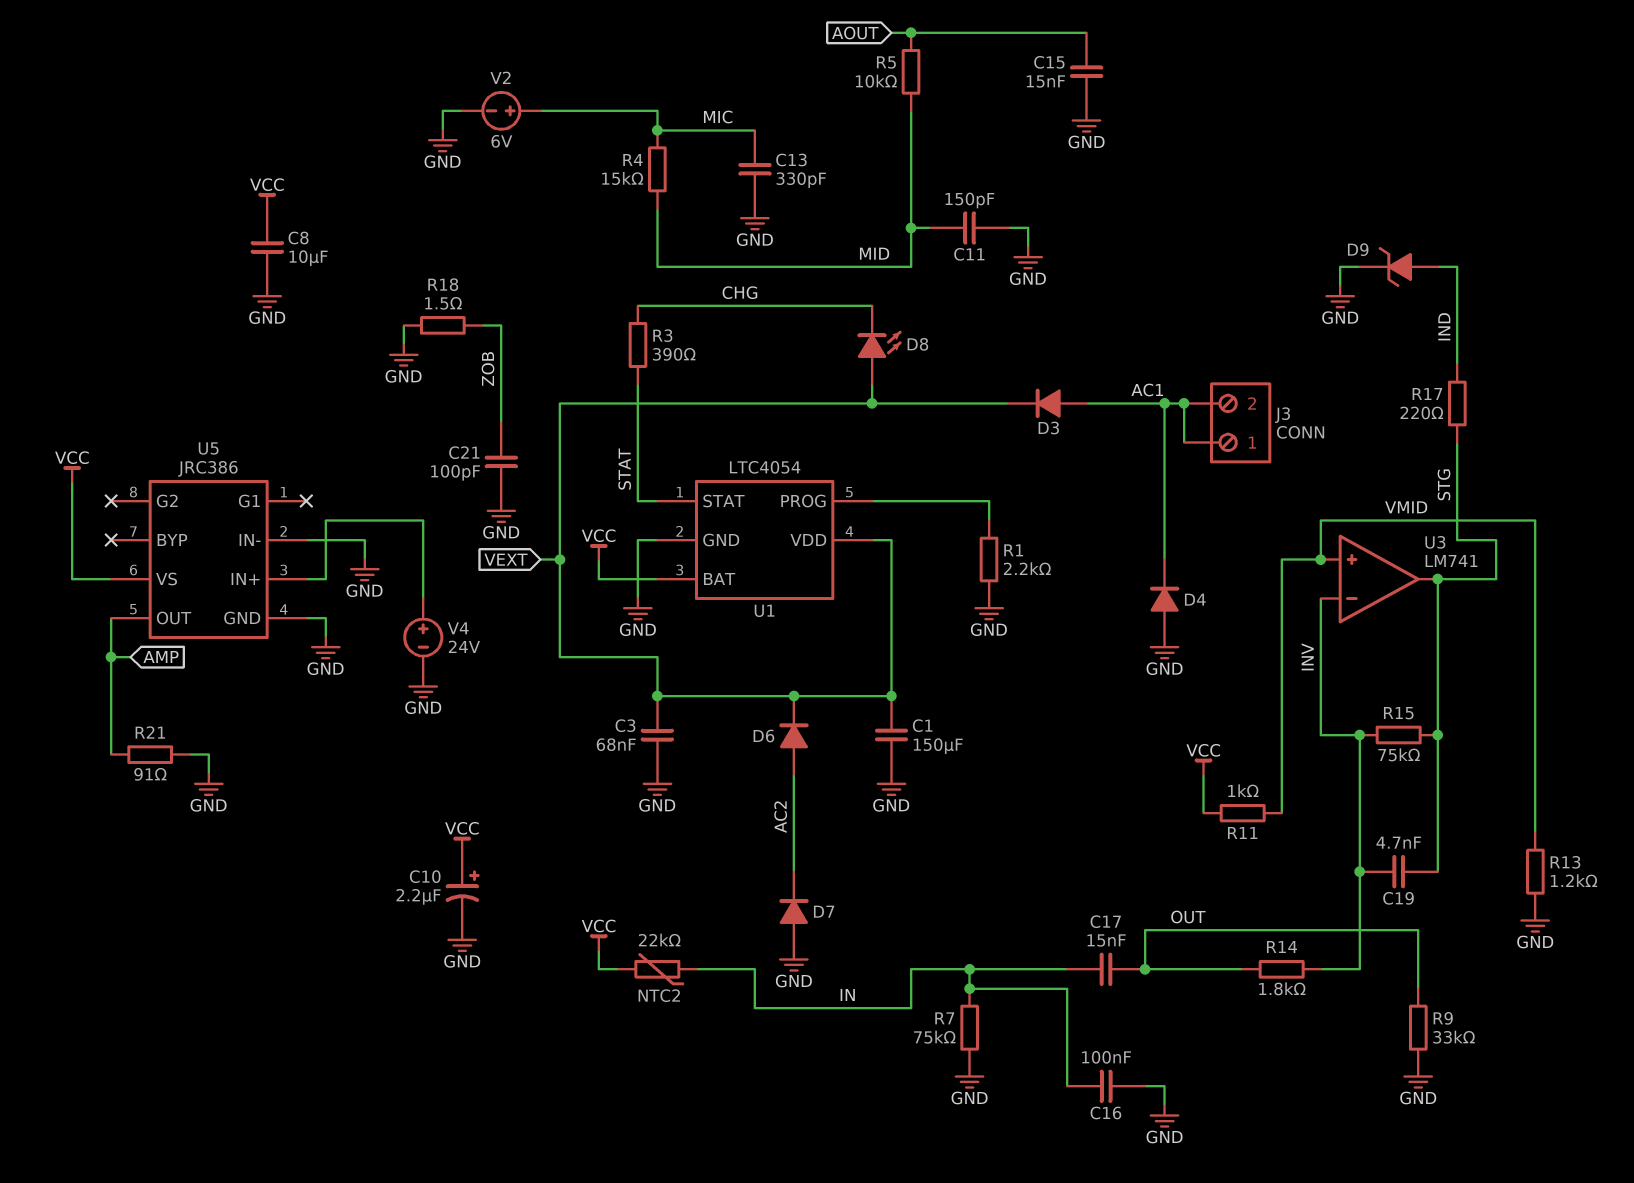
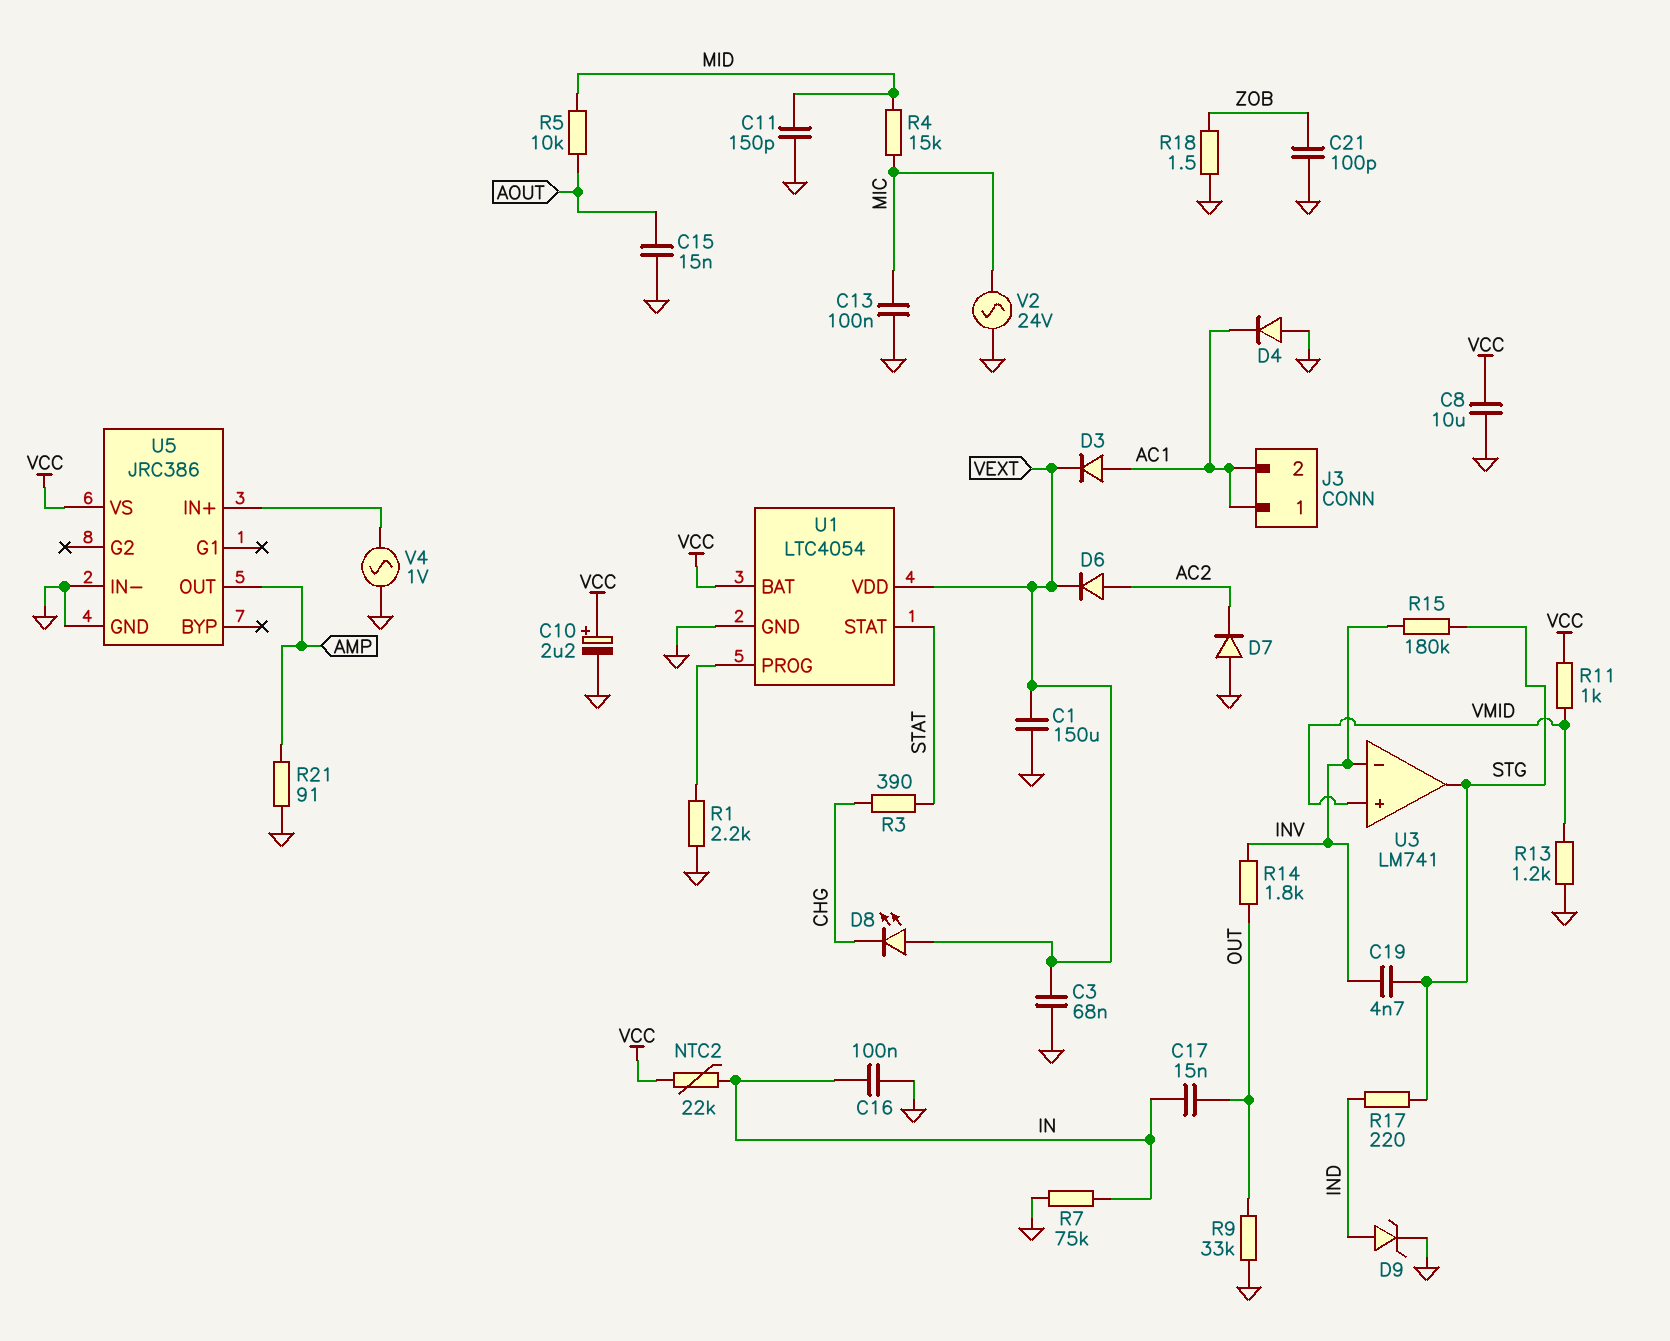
C13: 330pF (GND, MIC) -> 100nF (GND, MIC)
R15: 75k (INV, STG) -> 180k (INV, STG)
V2: 6V (plus MIC, minus GND) -> AC 24V (GND, MIC)
V4: 24V (plus U5/IN+, minus GND) -> AC 1V (GND, U5/IN+)

